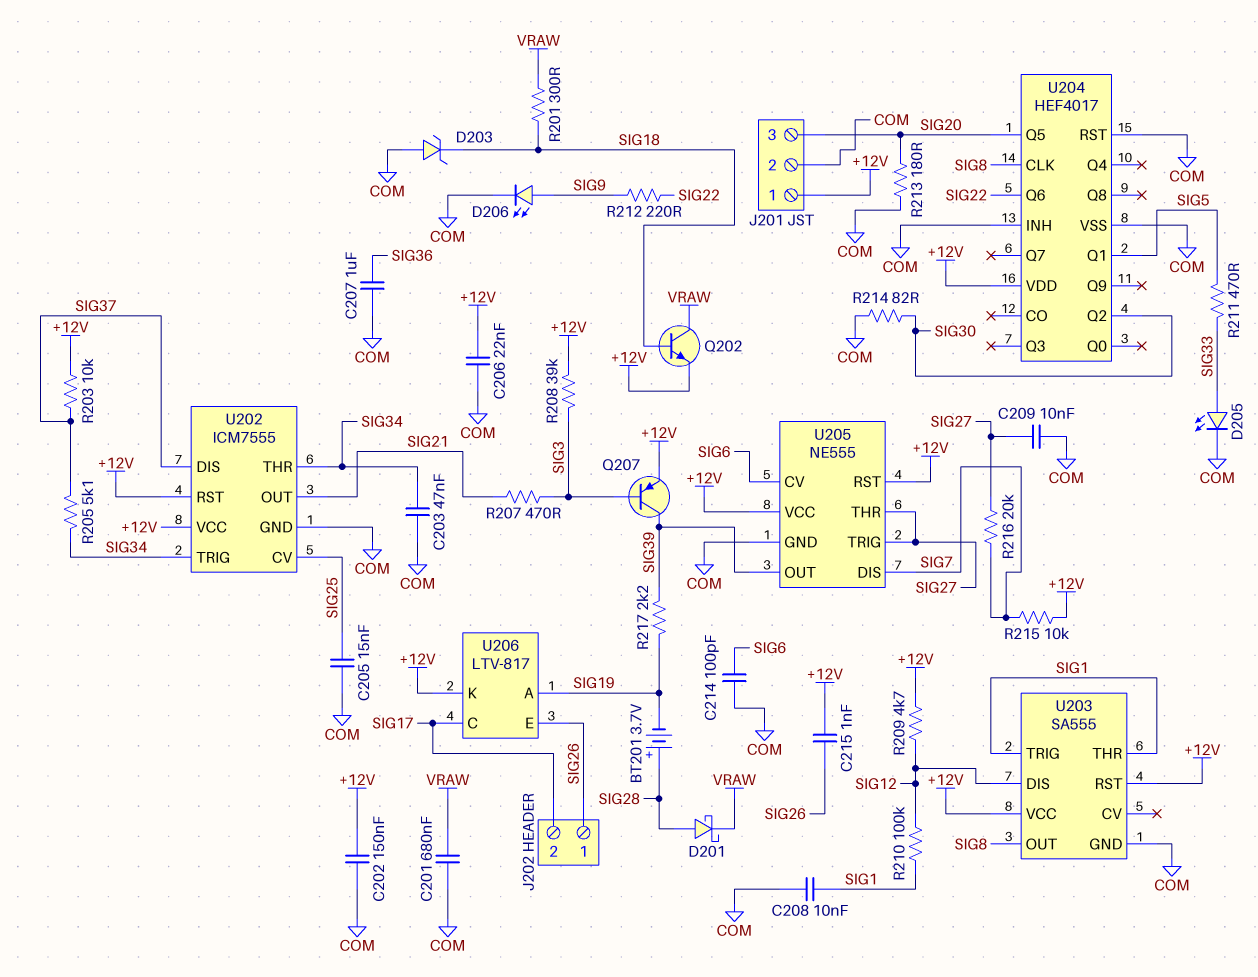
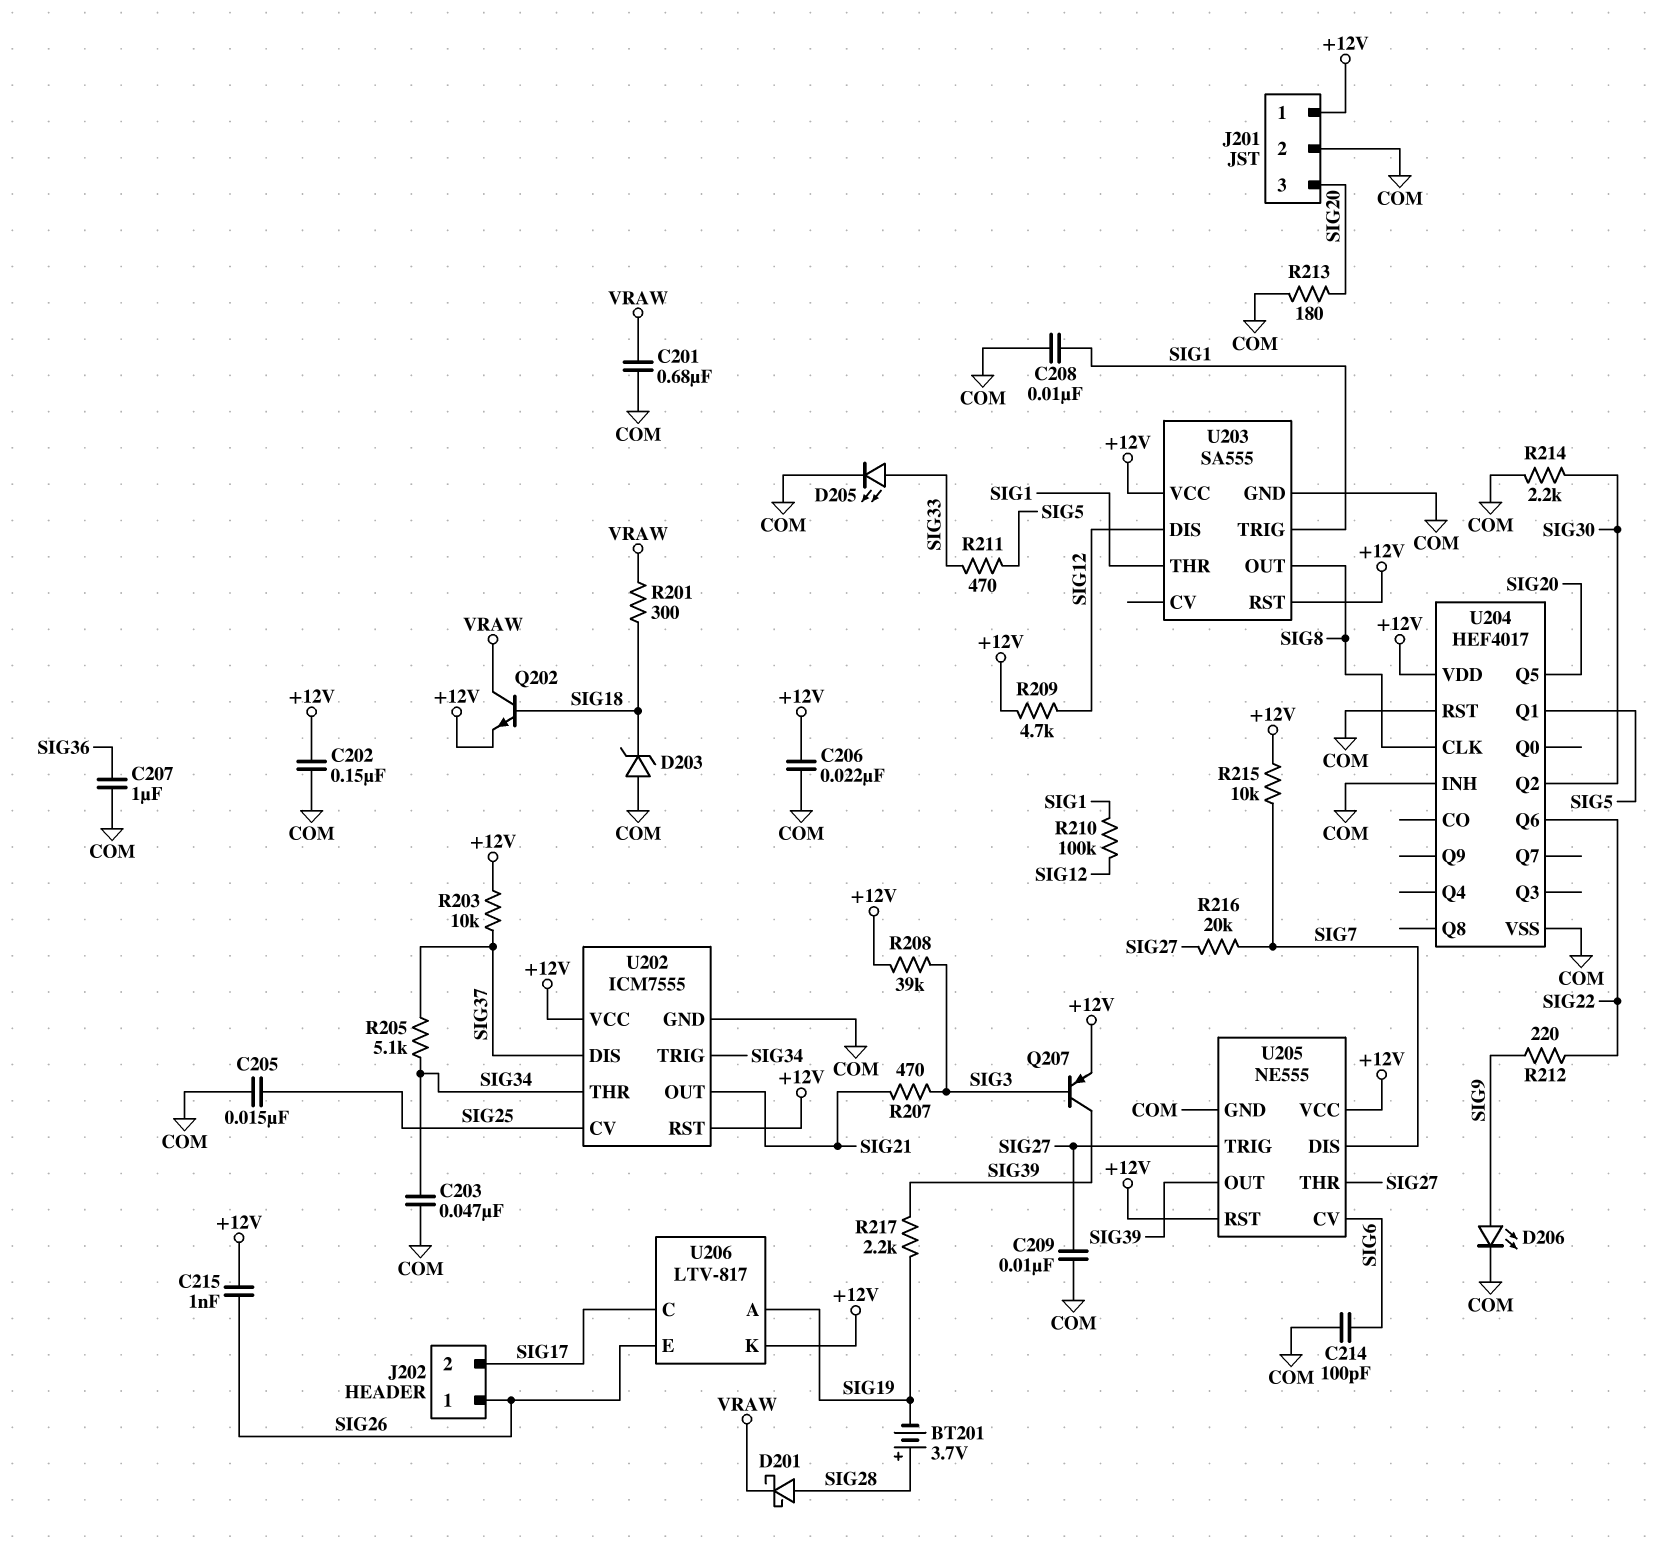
R214: 82 (COM, SIG30) -> 2.2k (COM, SIG30)

